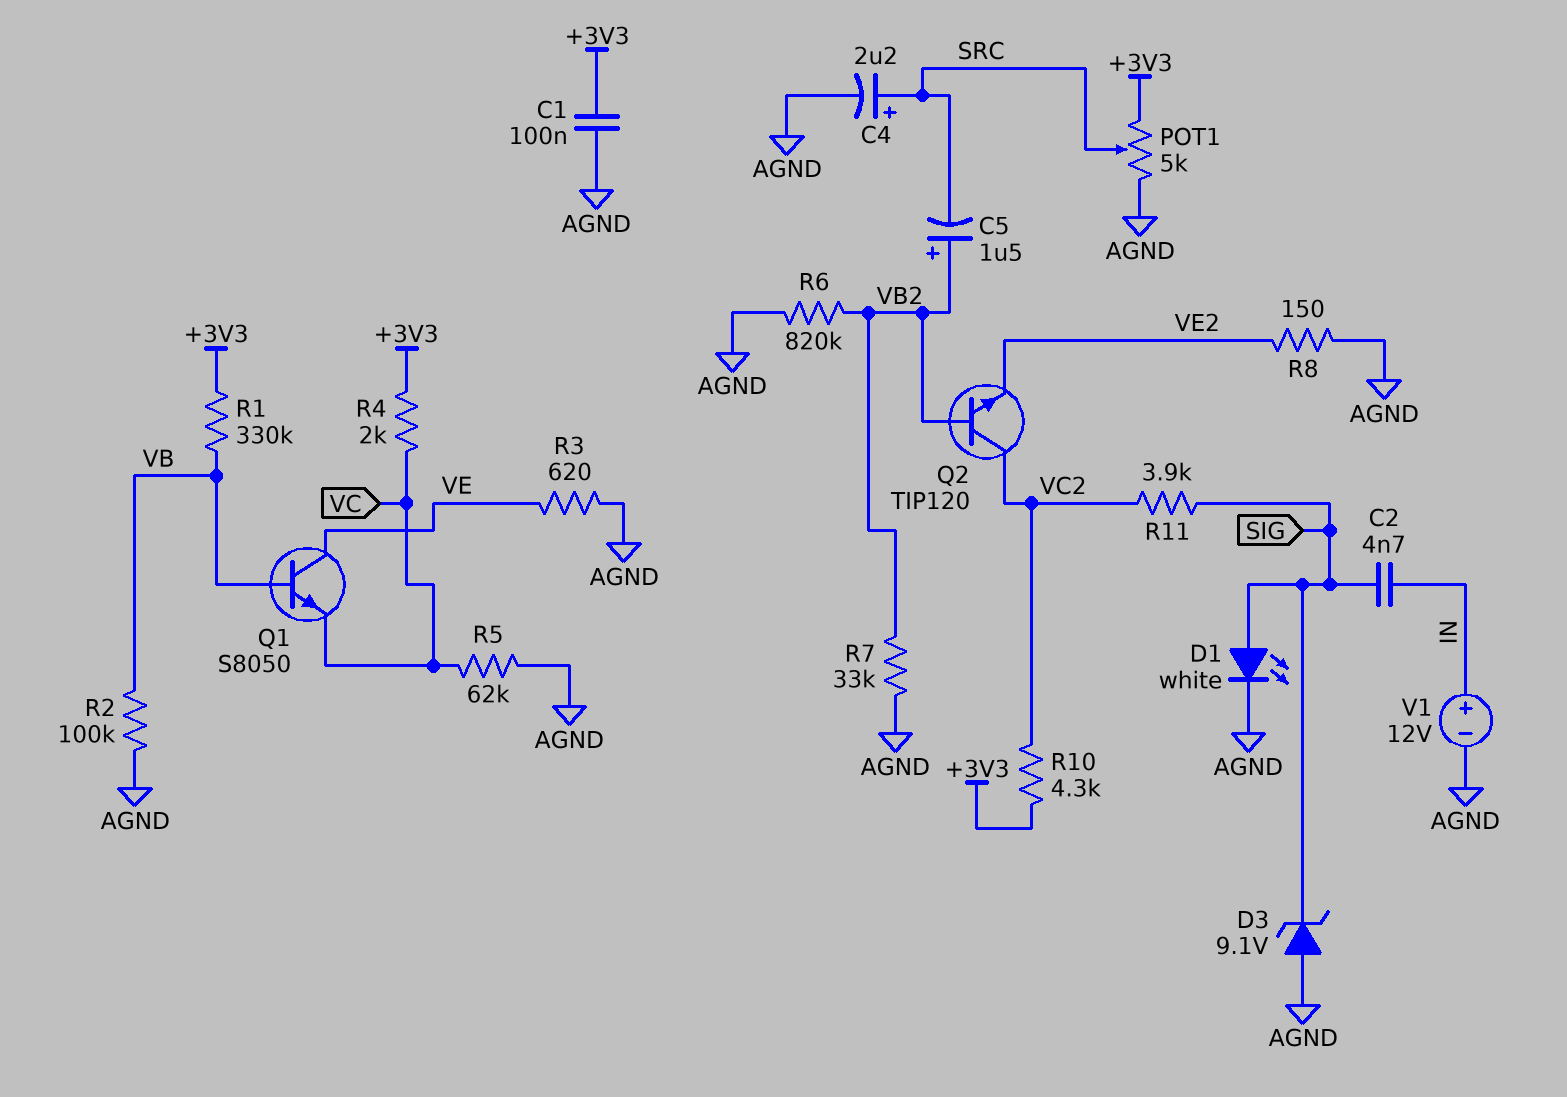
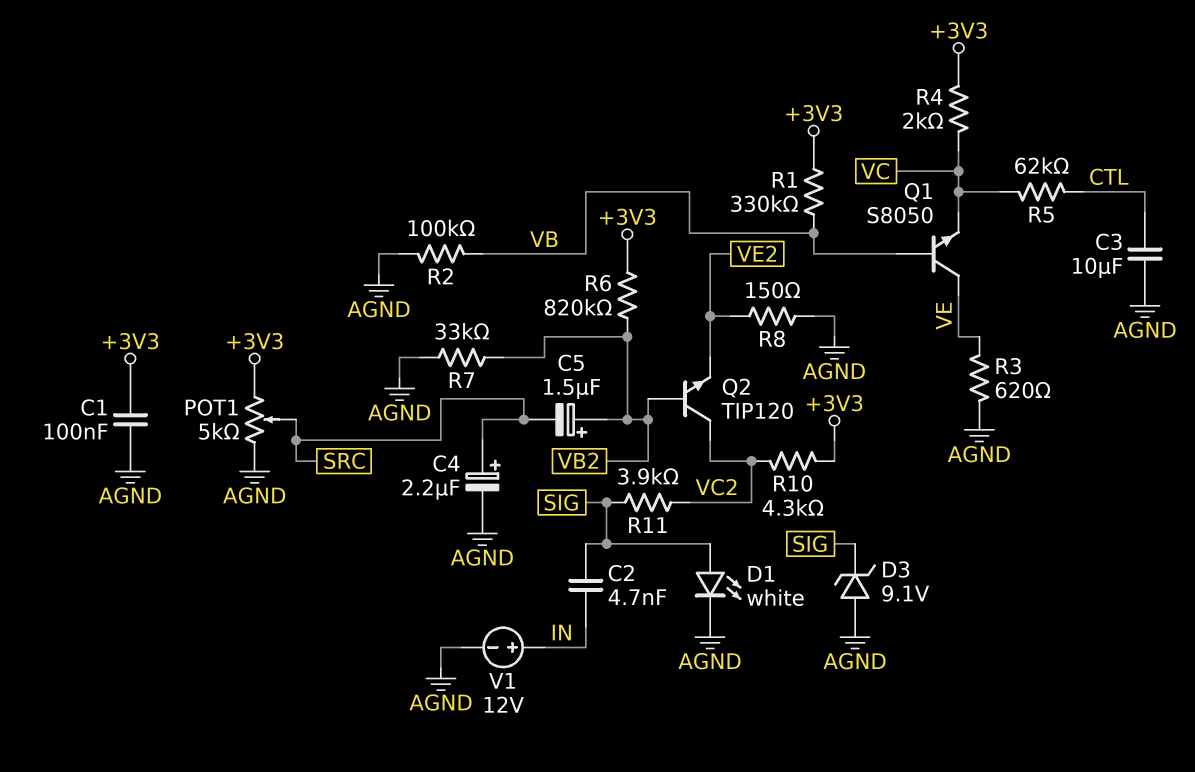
C3: none -> 10uF (AGND, CTL)
R5: 62k (AGND, VC) -> 62k (CTL, VC)
R6: 820k (AGND, VB2) -> 820k (+3V3, VB2)

